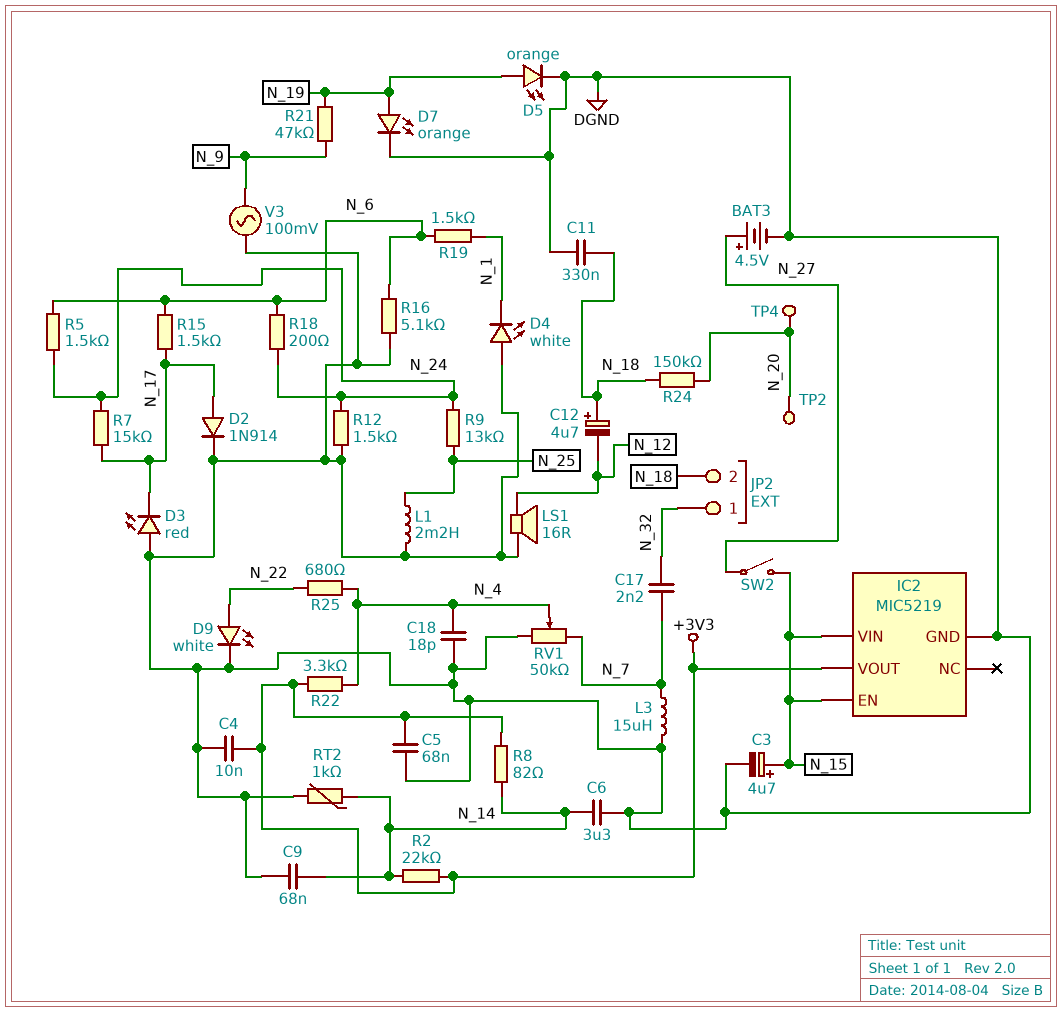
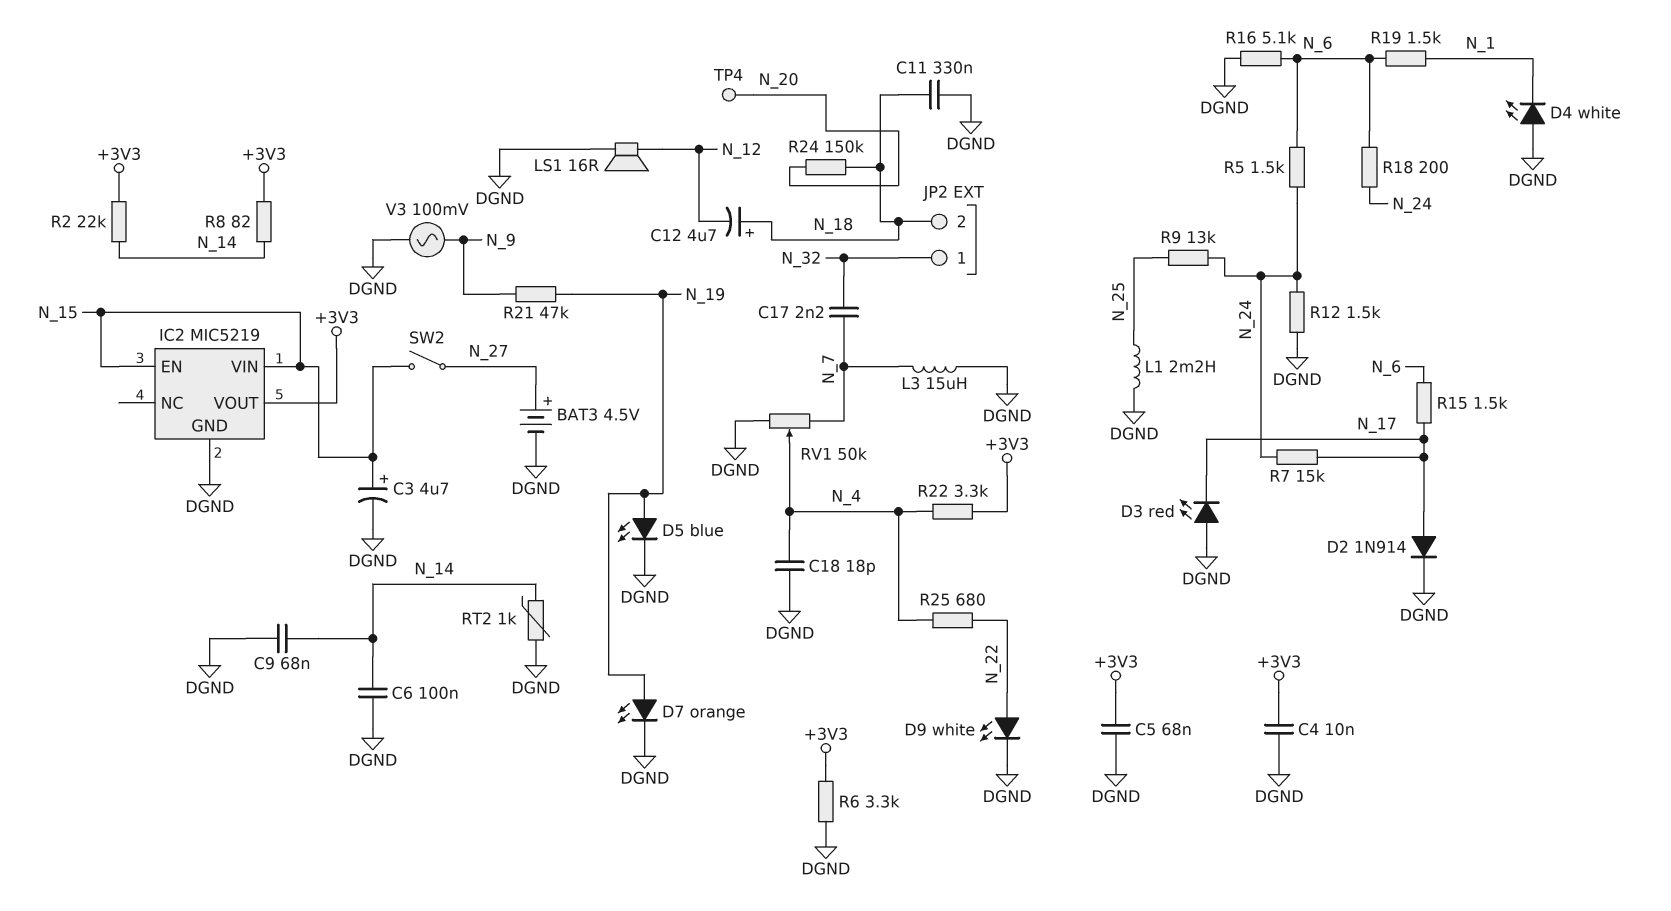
C6: 3.3uF (DGND, N_14) -> 100nF (DGND, N_14)
D5: LED orange (A N_19, K DGND) -> LED blue (A N_19, K DGND)
R6: none -> 3.3k (+3V3, DGND)
TP2: test point (N_20) -> none

